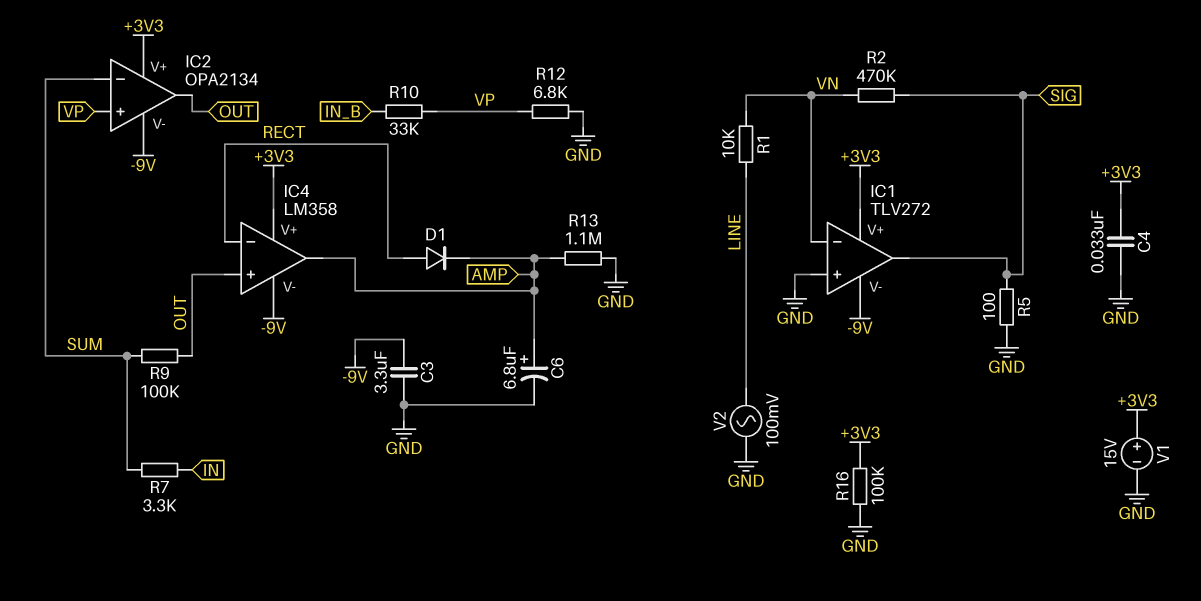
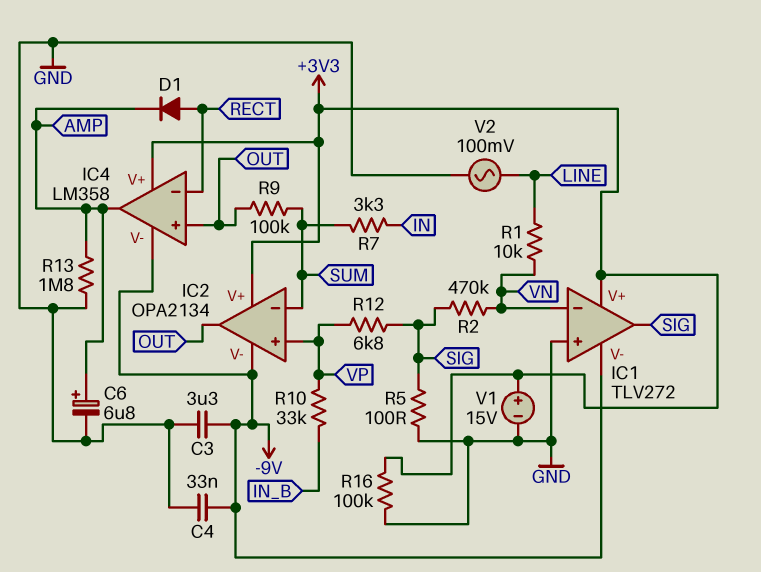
C4: 33nF (+3V3, GND) -> 33nF (-9V, GND)
R12: 6.8k (GND, VP) -> 6.8k (SIG, VP)
R13: 1.1M (AMP, GND) -> 1.8M (AMP, GND)

